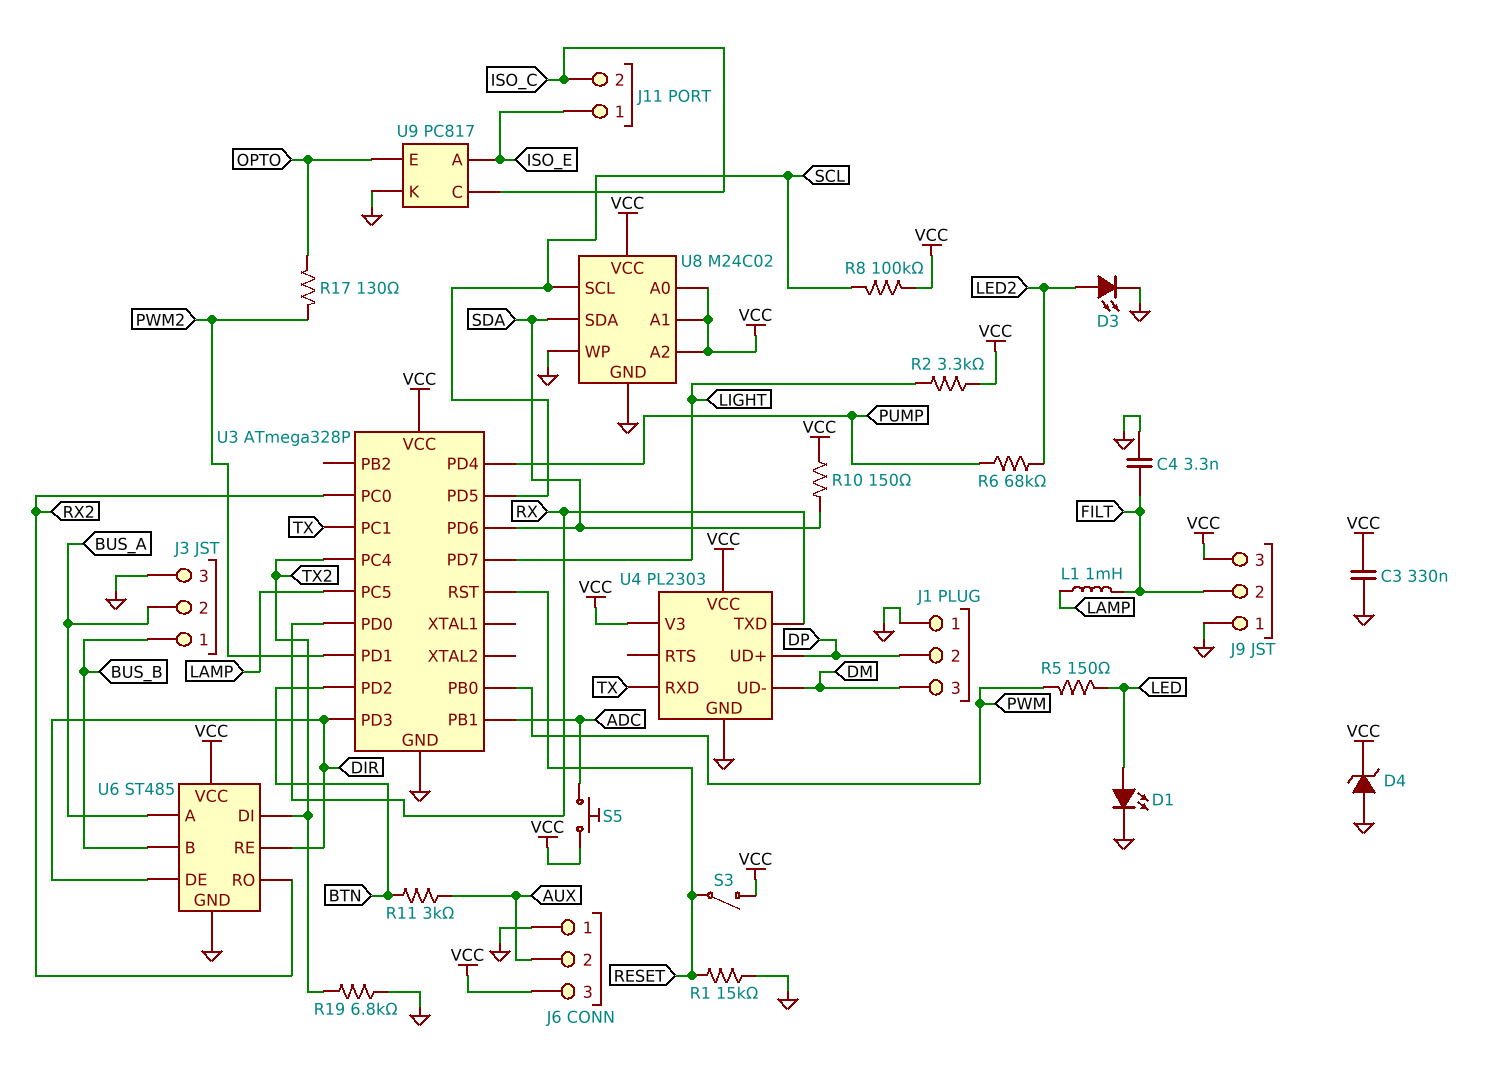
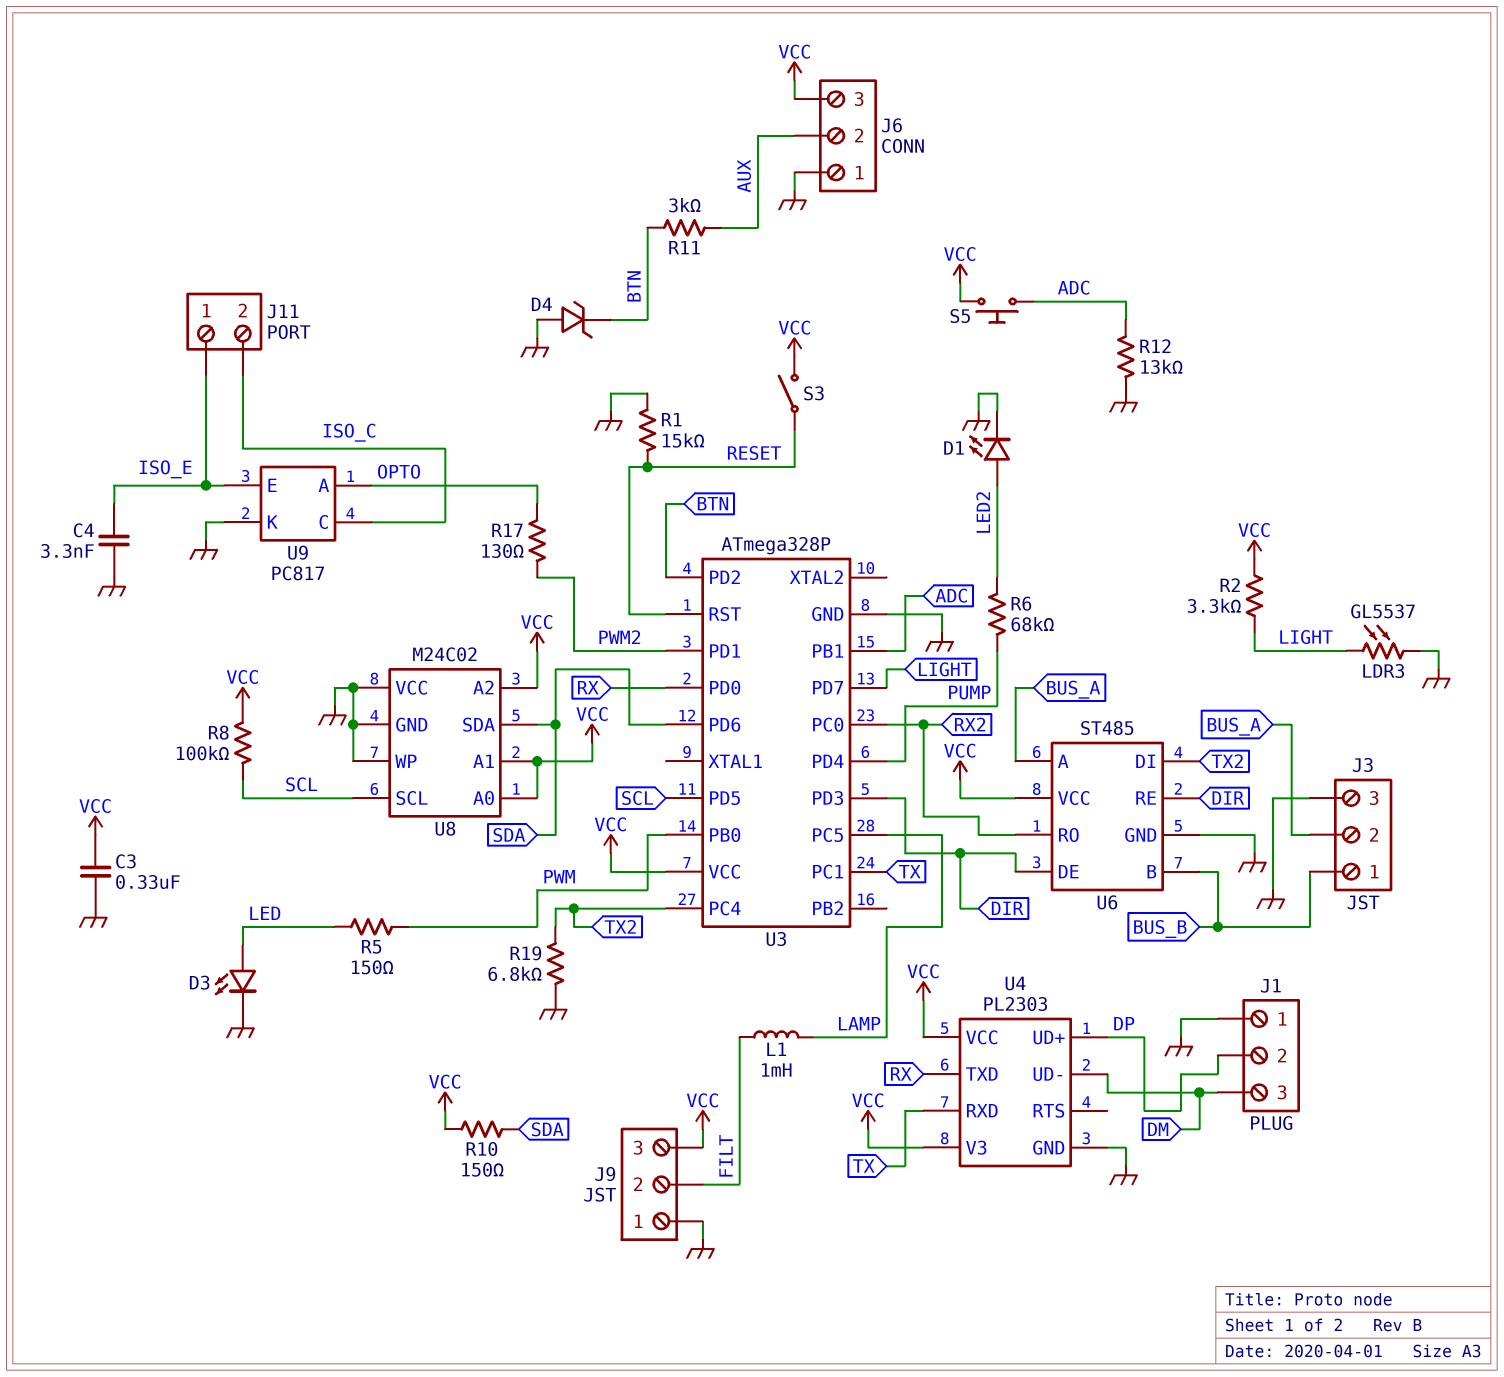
C4: 3.3nF (FILT, GND) -> 3.3nF (GND, ISO_E)
D1: LED (A LED, K GND) -> LED (A LED2, K GND)
D3: LED (A LED2, K GND) -> LED (A LED, K GND)
D4: zener (A GND, K VCC) -> zener (A GND, K BTN)
LDR3: none -> GL5537 (GND, LIGHT)
R12: none -> 13k (ADC, GND)
U8 pin VCC: VCC -> GND
U9 pin A: ISO_E -> OPTO
U9 pin E: OPTO -> ISO_E

